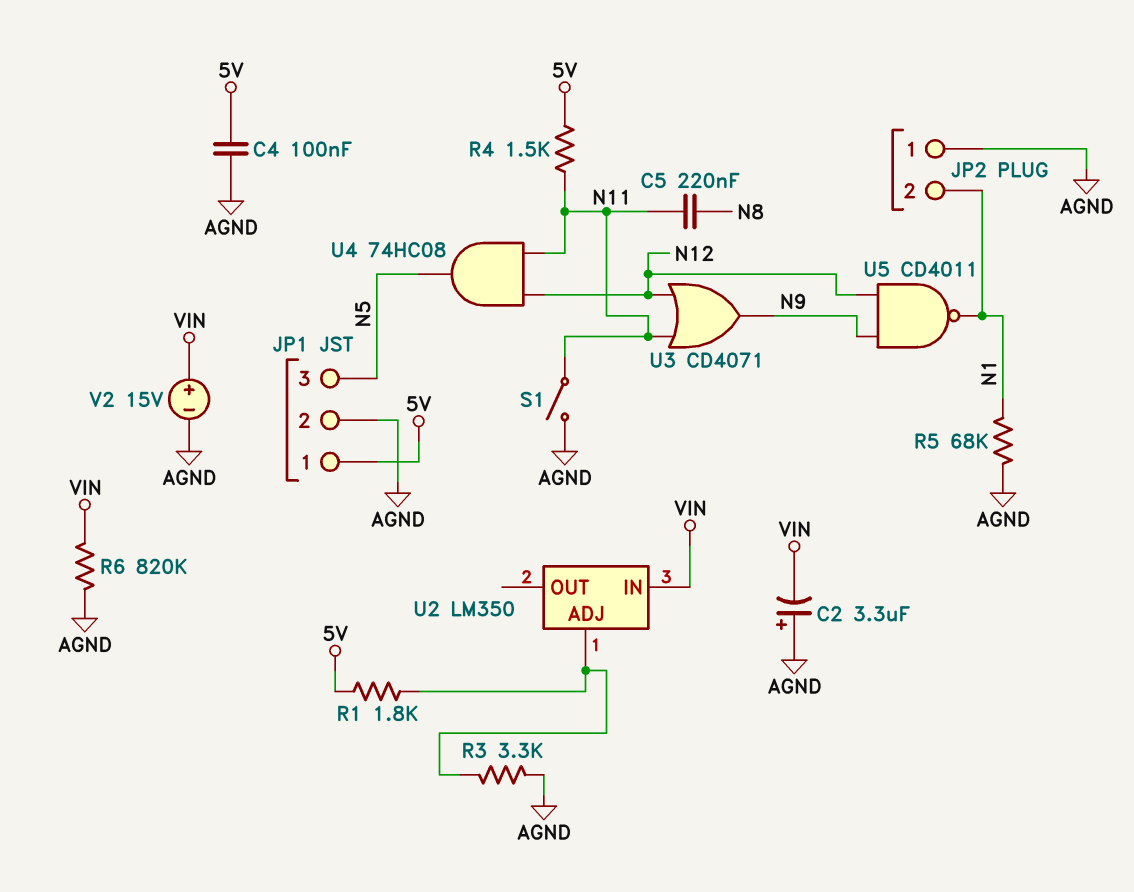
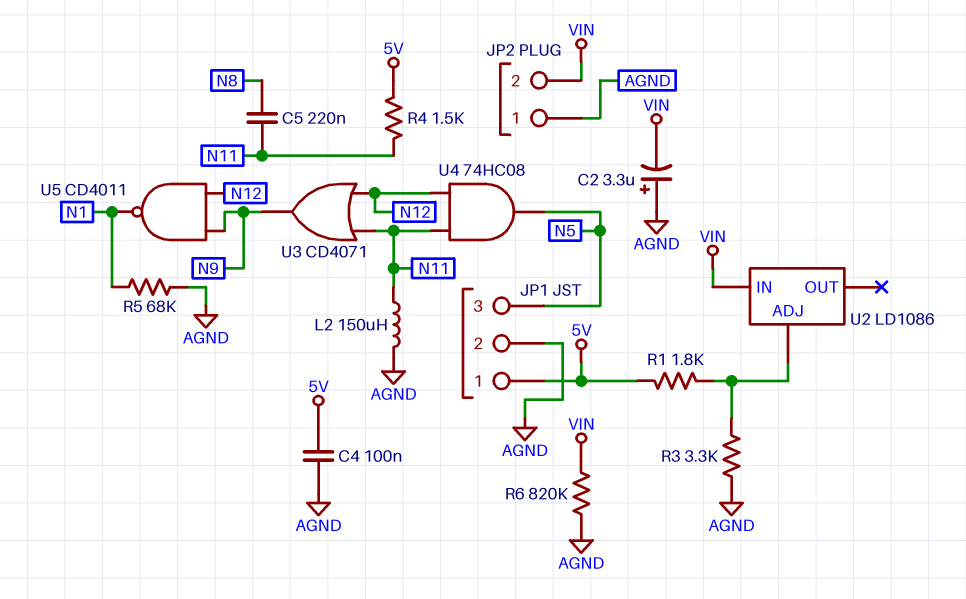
JP2 pin 2: N1 -> VIN
L2: none -> 150uH (AGND, N11)
S1: switch (AGND, N11) -> none
U2: LM350 -> LD1086
V2: 15V (plus VIN, minus AGND) -> none

